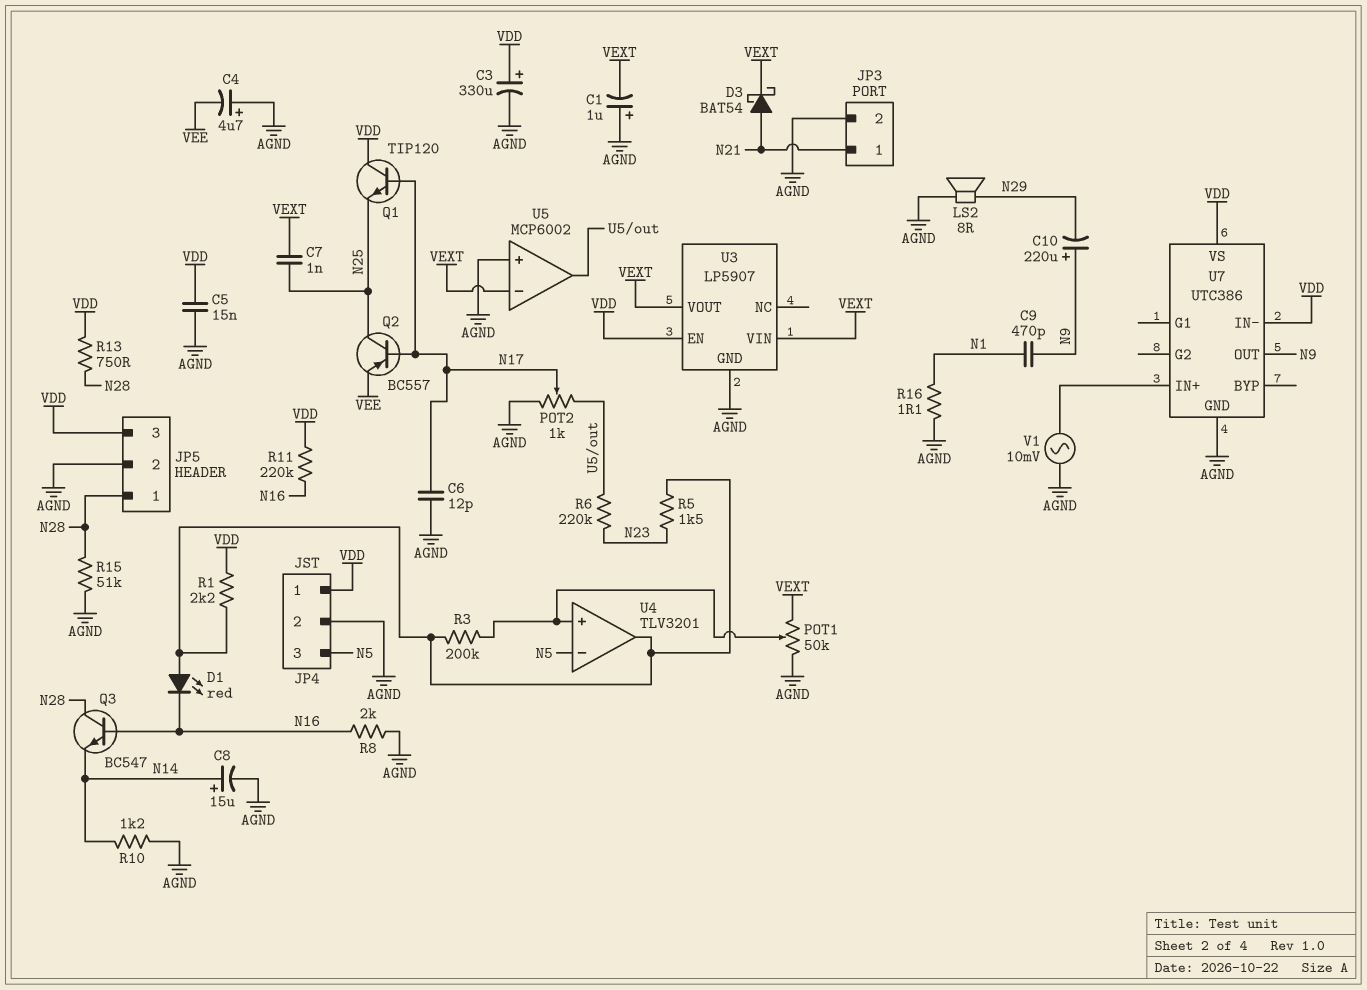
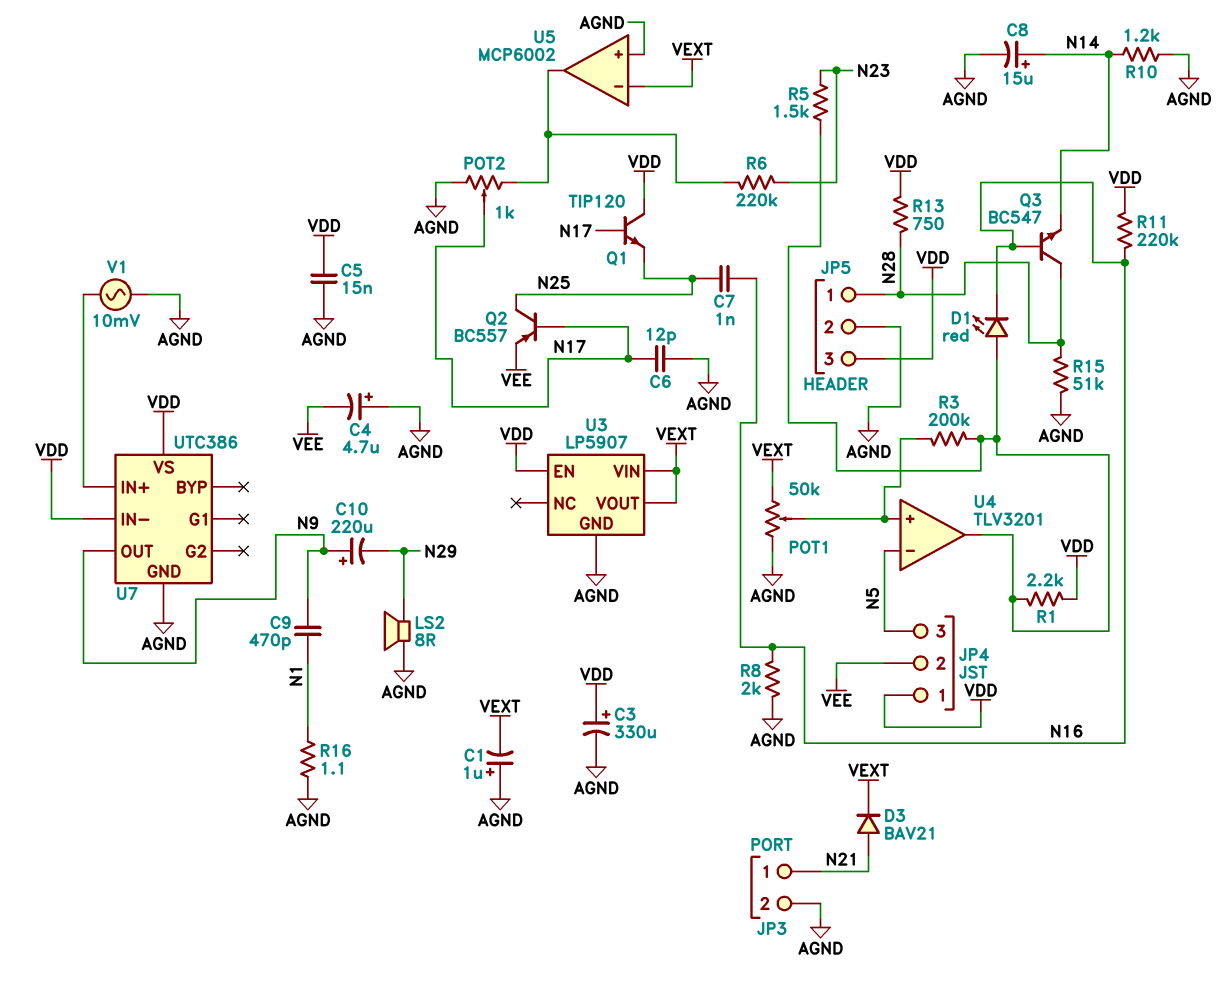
C7: 1nF (N25, VEXT) -> 1nF (N16, N25)
D3: schottky BAT54 (A N21, K VEXT) -> diode BAV21 (A N21, K VEXT)
JP4 pin 2: AGND -> VEE

